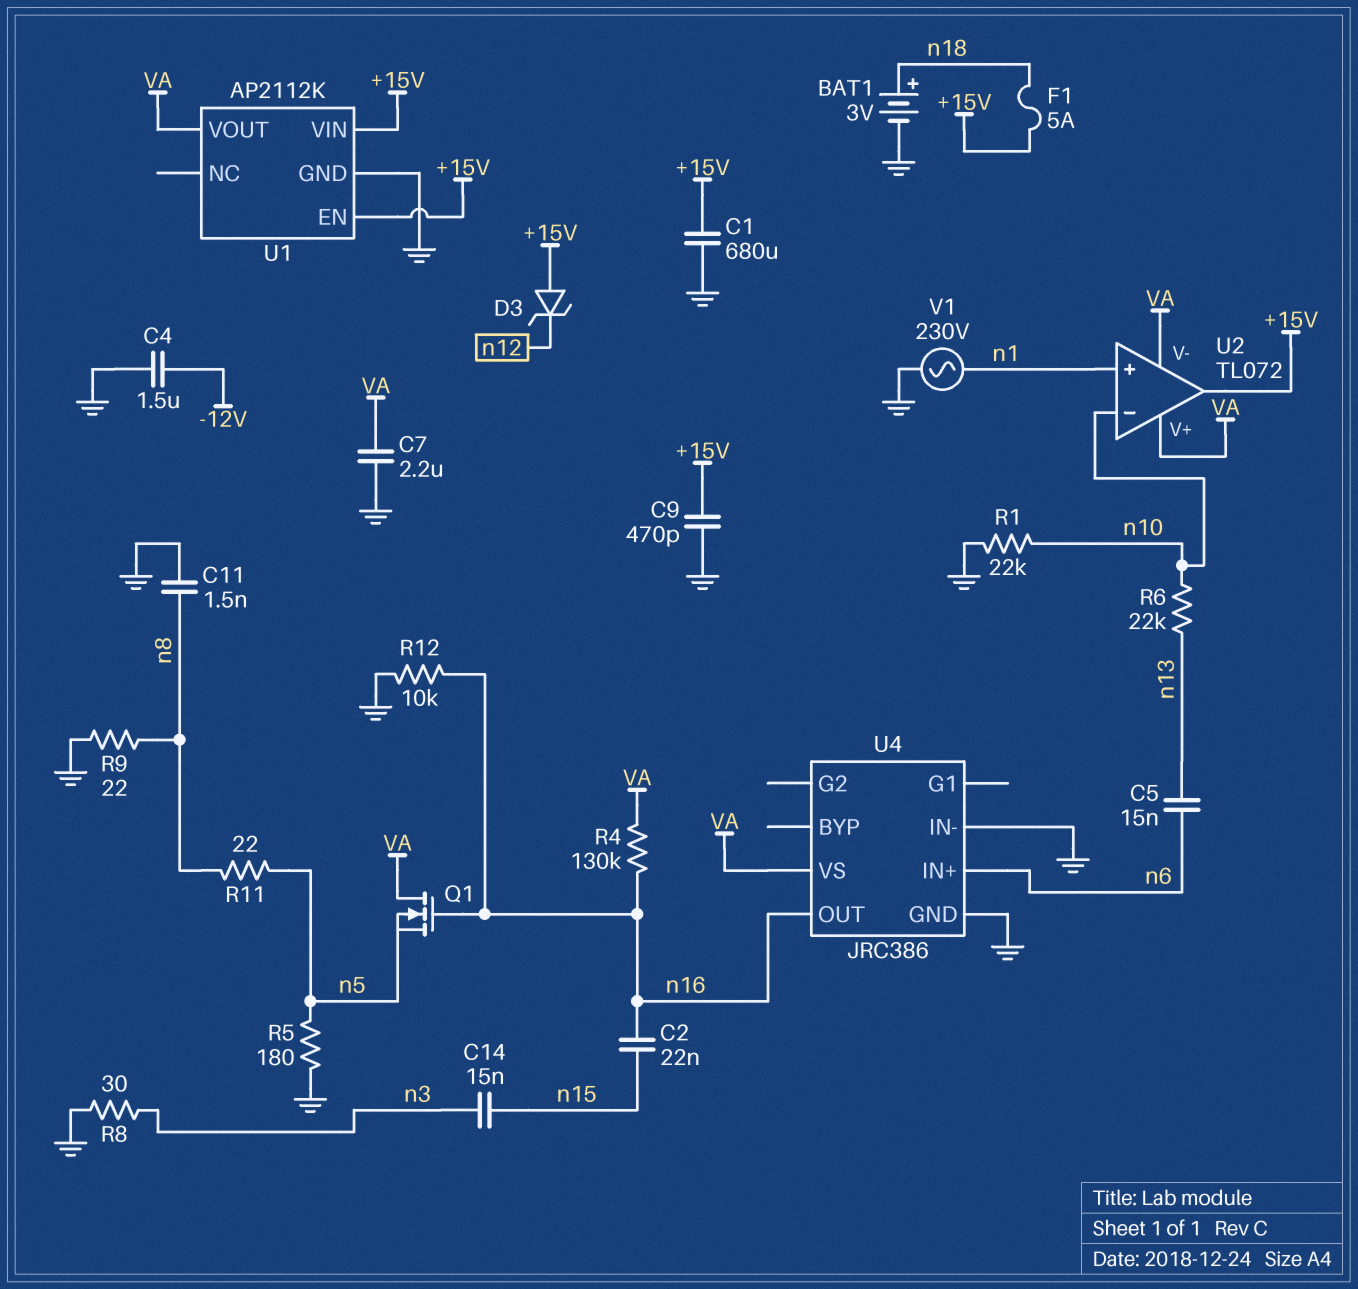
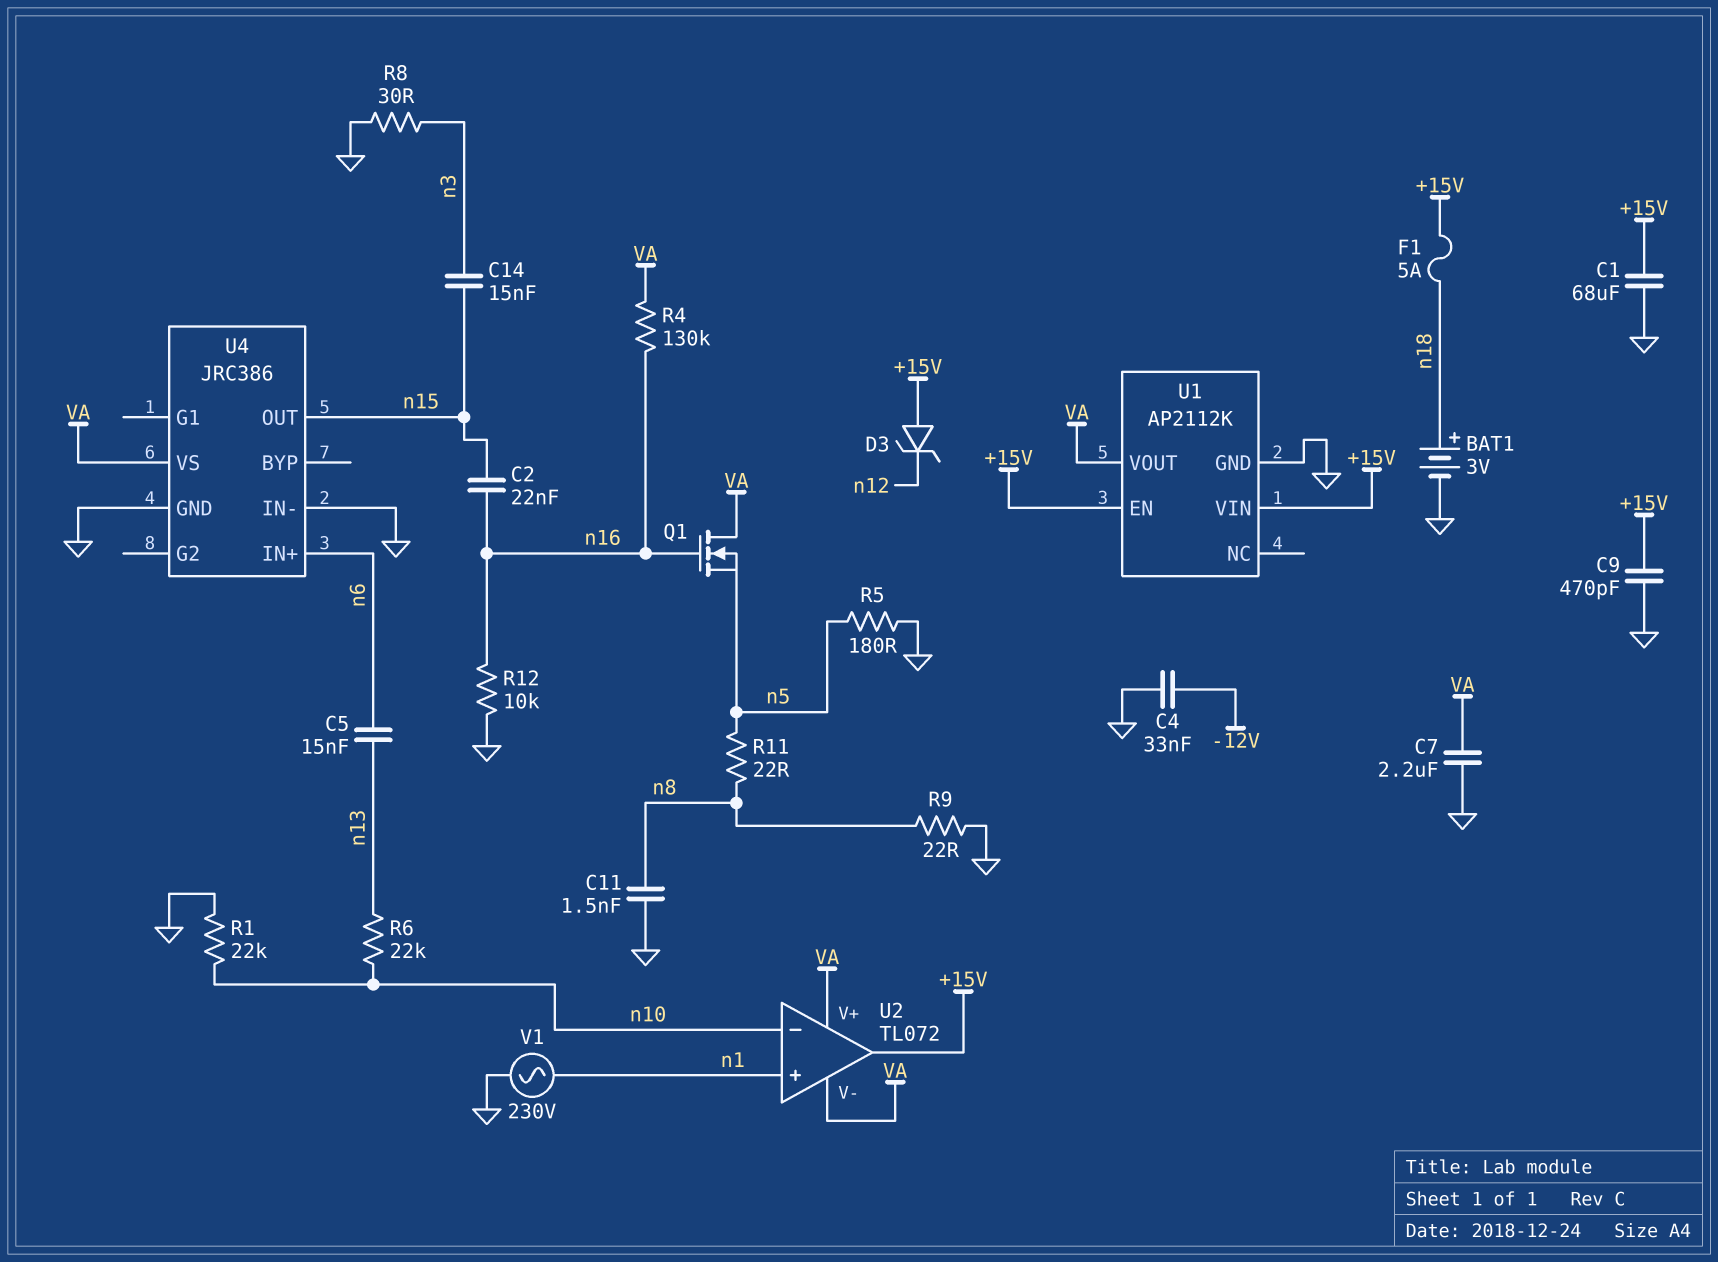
C1: 680uF (+15V, GND) -> 68uF (+15V, GND)
C4: 1.5uF (-12V, GND) -> 33nF (-12V, GND)
U4 pin OUT: n16 -> n15

